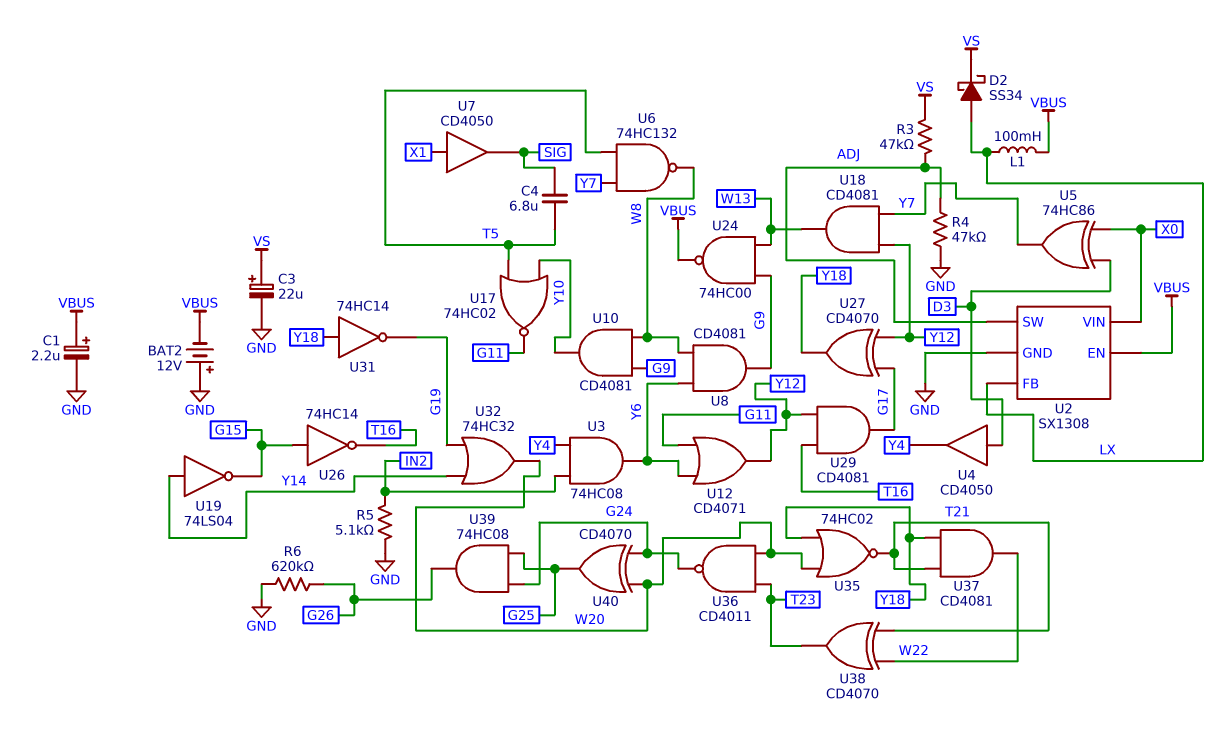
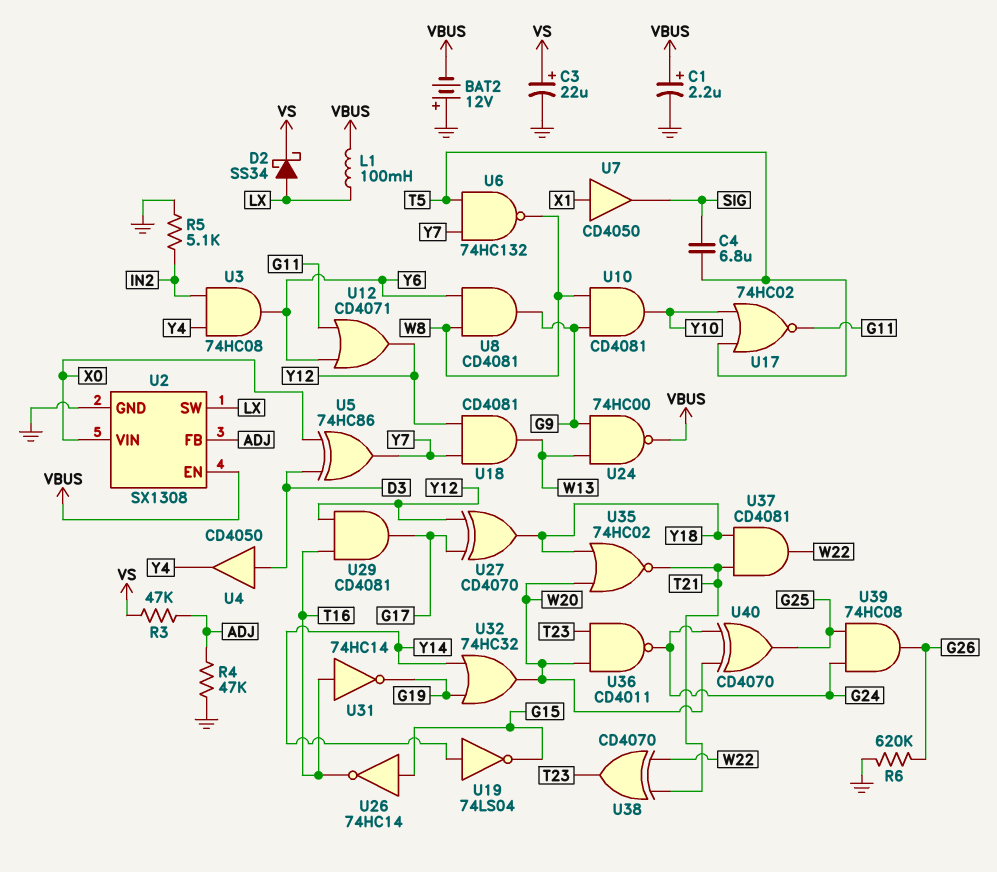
U2 pin FB: LX -> ADJ
U2 pin SW: ADJ -> LX
U31: NOT 74HC14 (in Y18, out G19) -> NOT 74HC14 (in T16, out G19)

